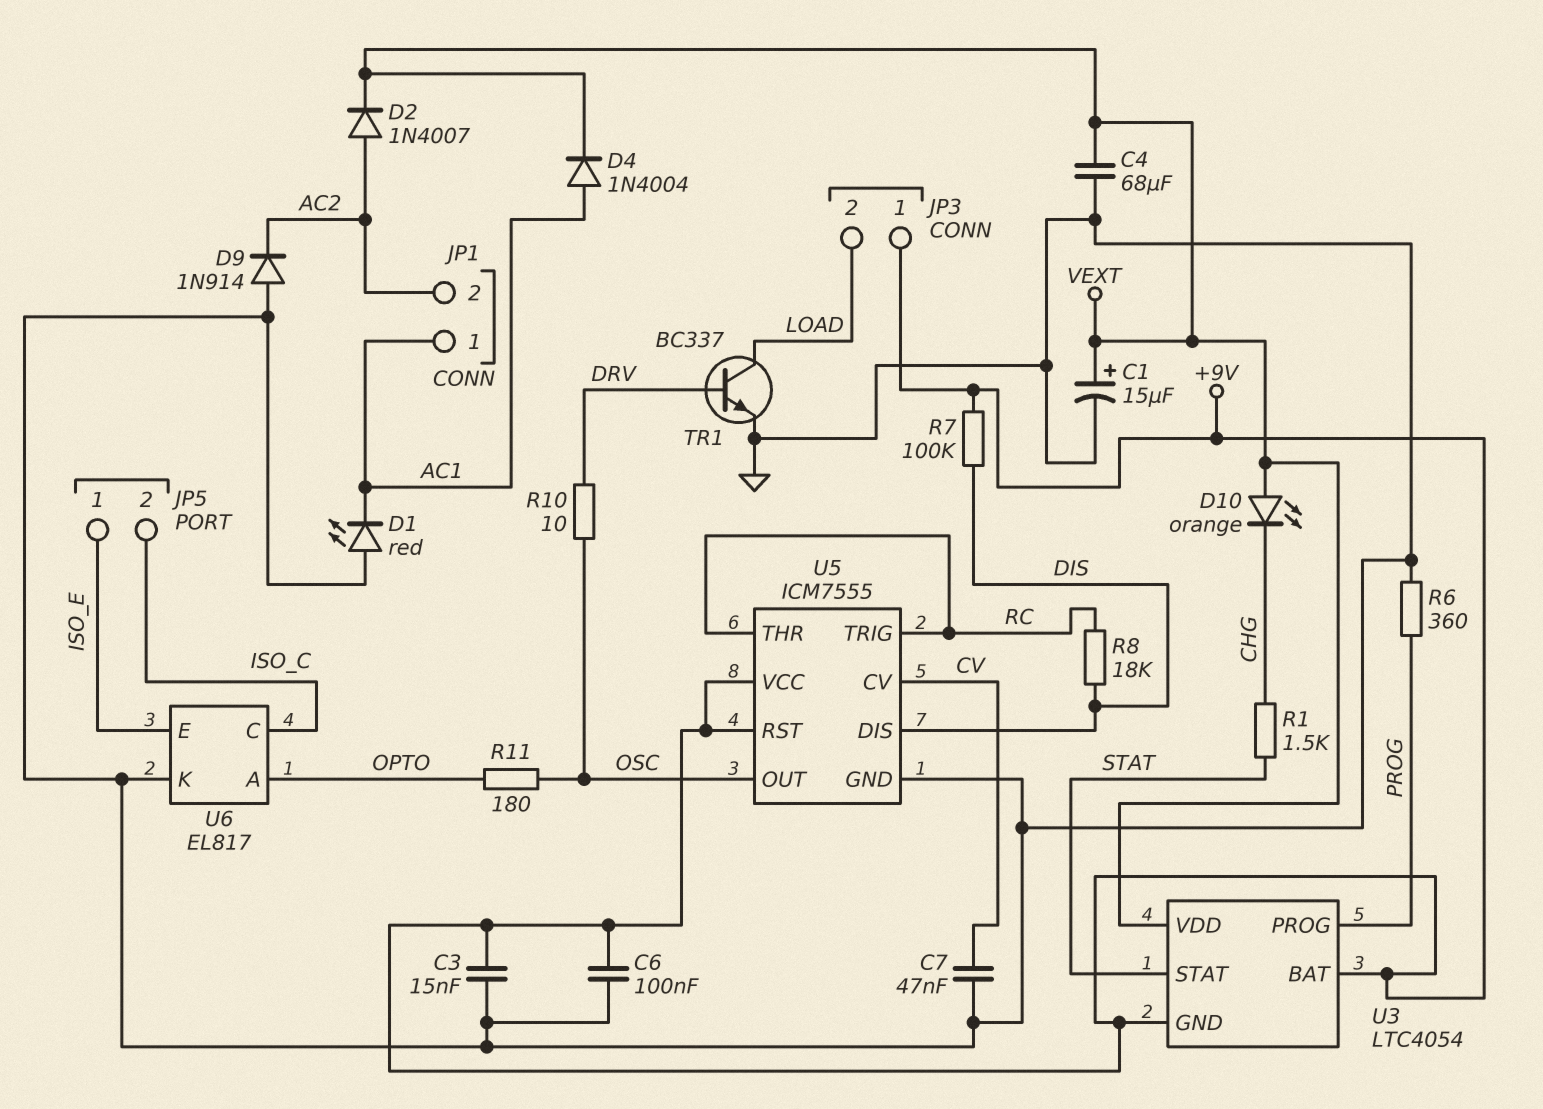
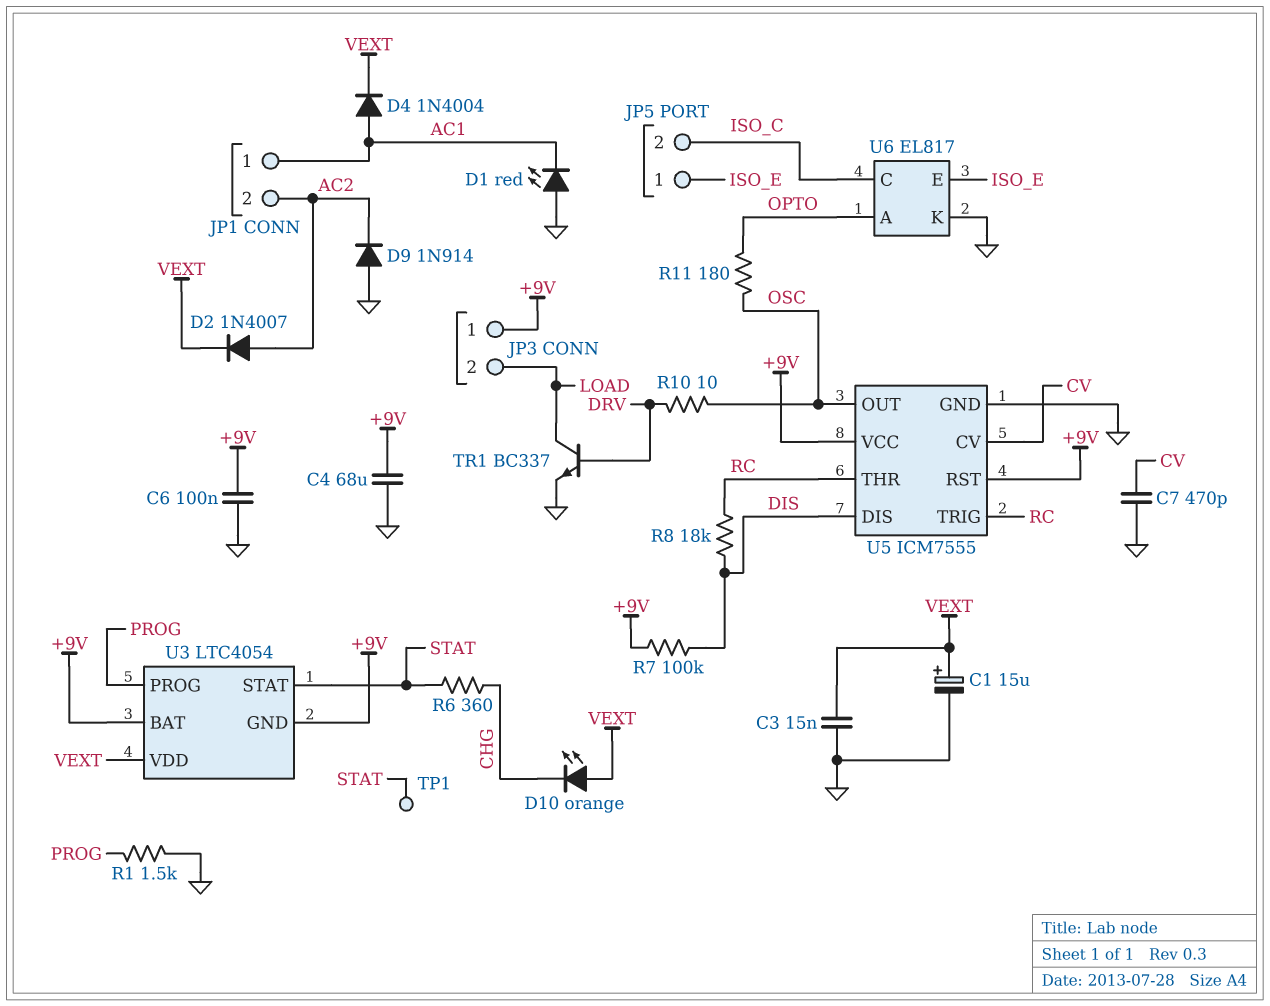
C3: 15nF (+9V, GND) -> 15nF (GND, VEXT)
C4: 68uF (GND, VEXT) -> 68uF (+9V, GND)
C7: 47nF (CV, GND) -> 470pF (CV, GND)
R1: 1.5k (CHG, STAT) -> 1.5k (GND, PROG)
R6: 360 (GND, PROG) -> 360 (CHG, STAT)
TP1: none -> test point (STAT)

